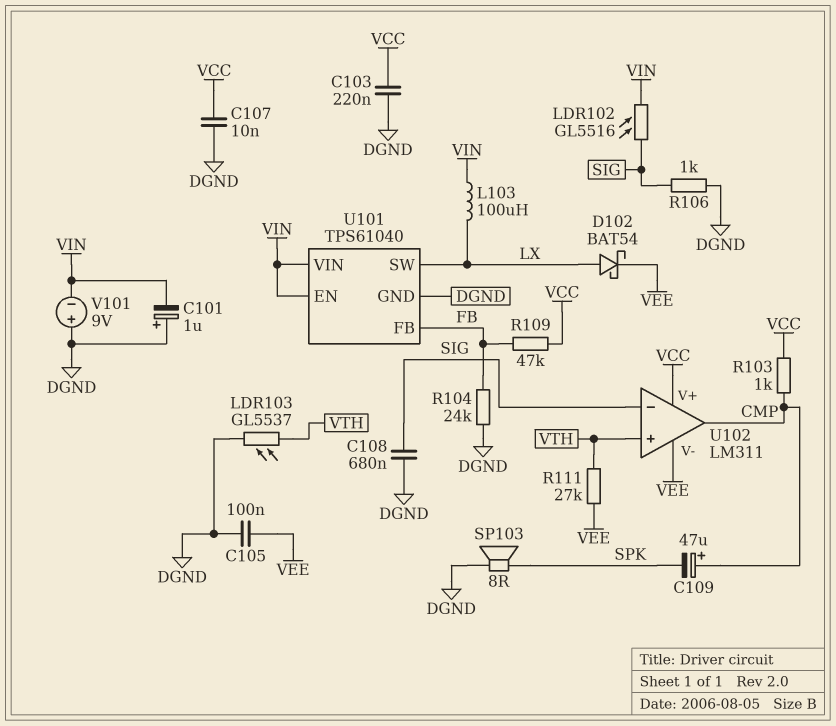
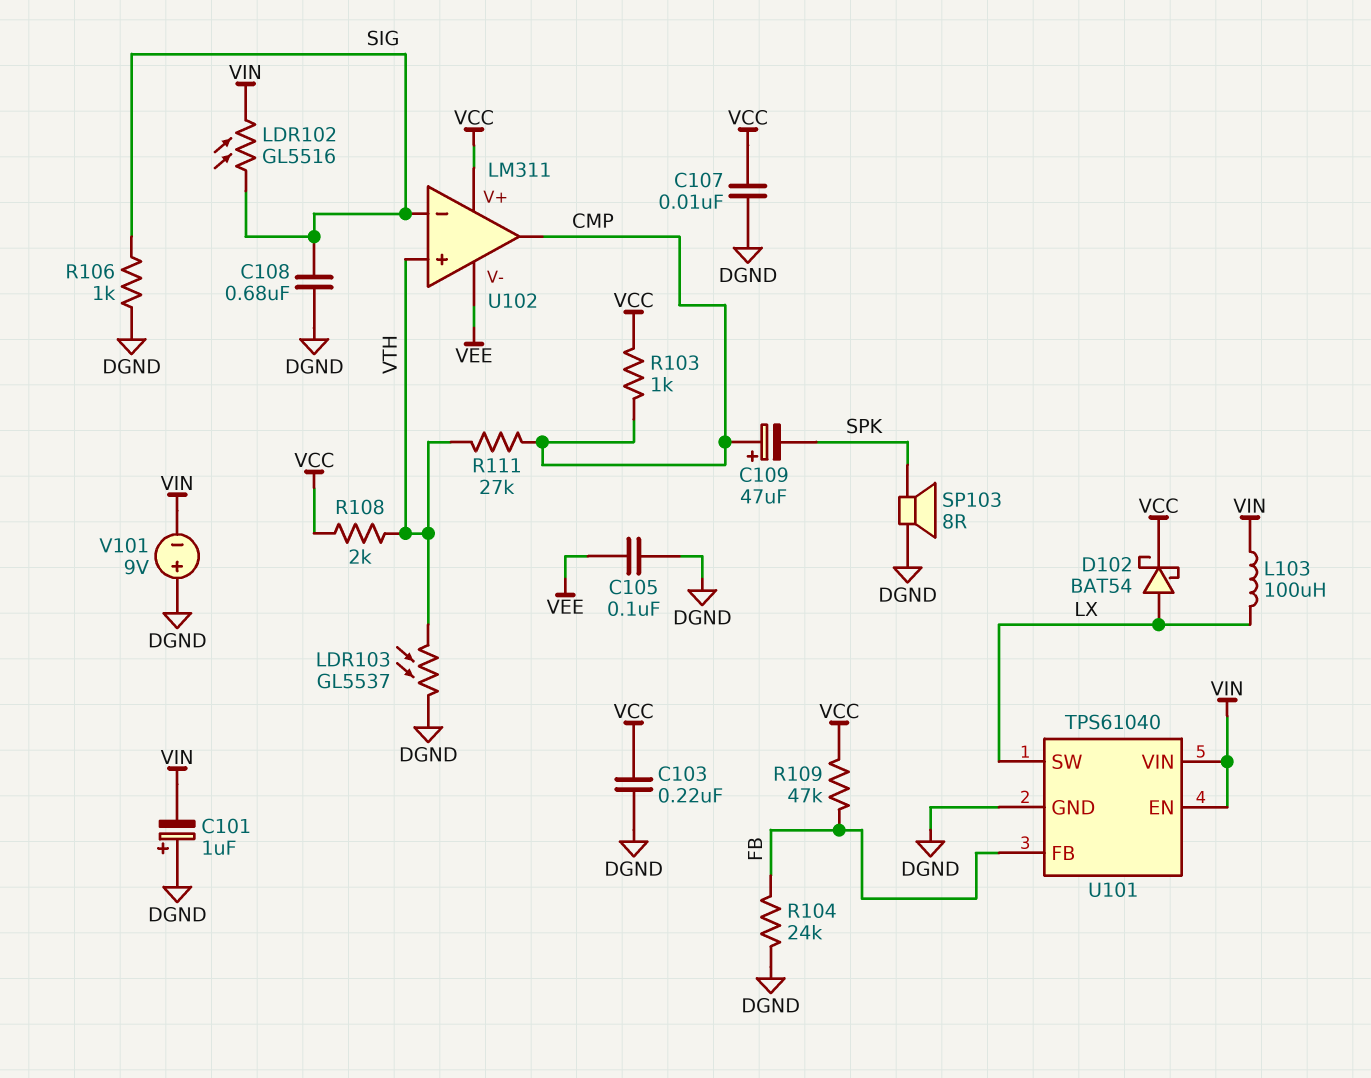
D102: schottky BAT54 (A LX, K VEE) -> schottky BAT54 (A LX, K VCC)
R108: none -> 2k (VCC, VTH)
R111: 27k (VEE, VTH) -> 27k (CMP, VTH)

